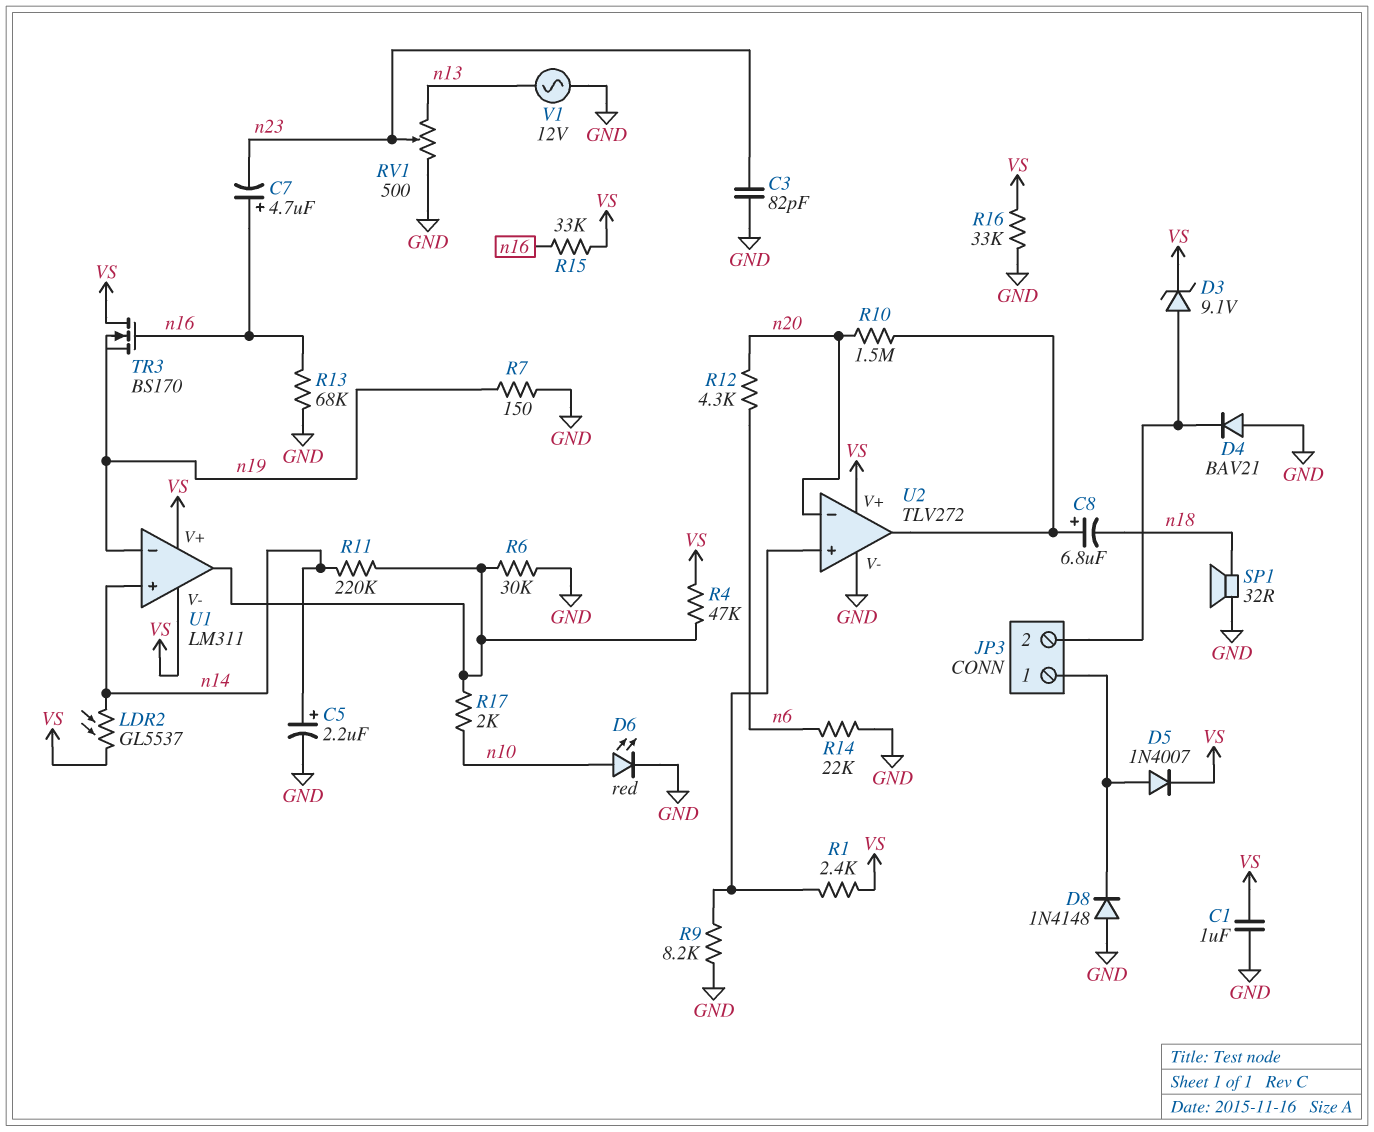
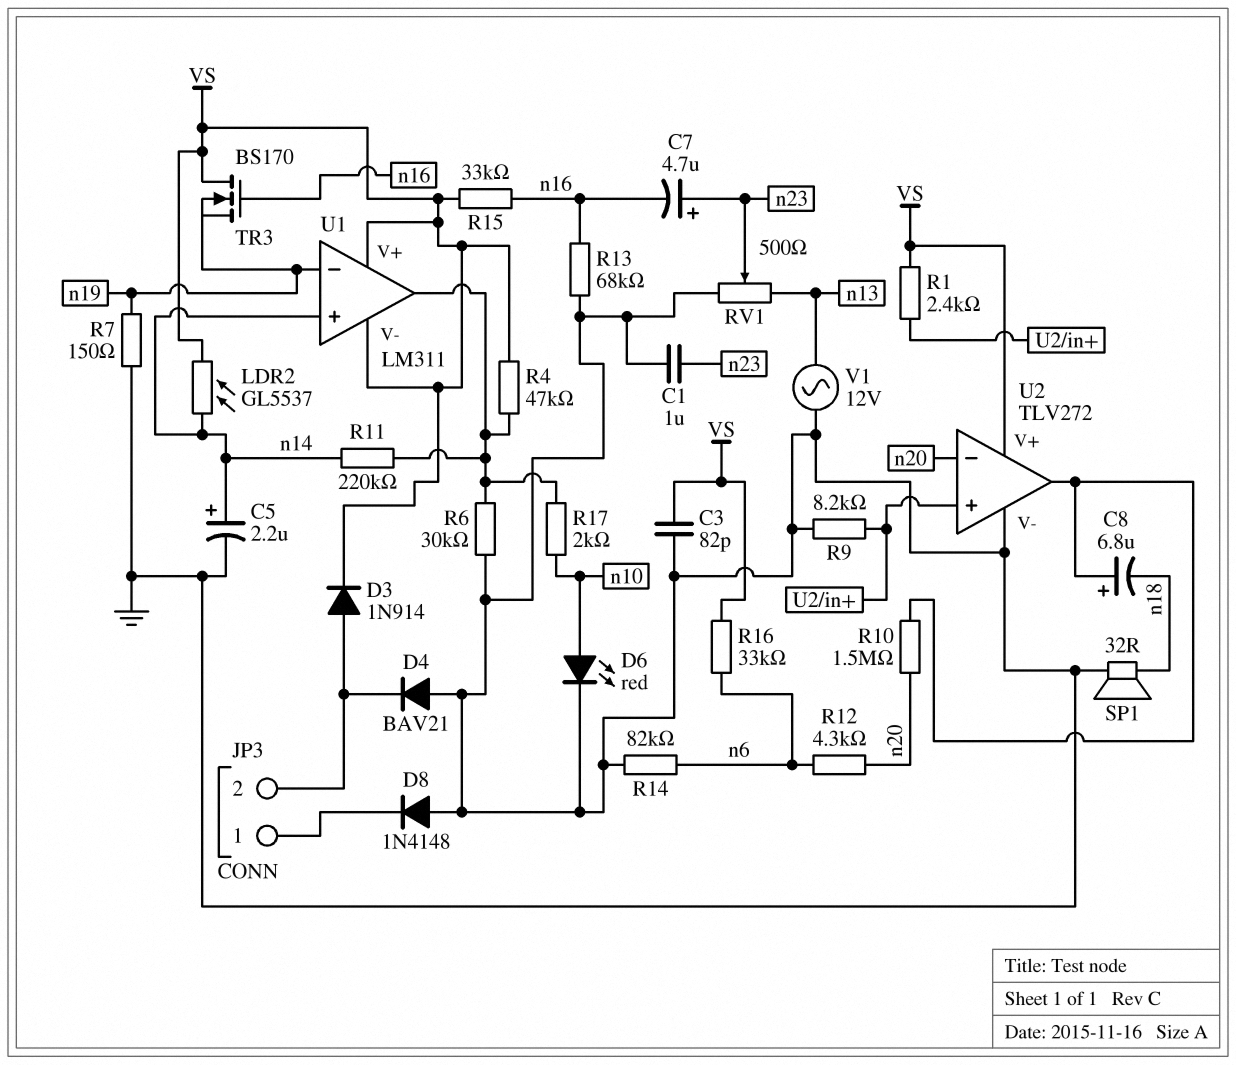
C1: 1uF (GND, VS) -> 1uF (GND, n23)
C3: 82pF (GND, n23) -> 82pF (GND, VS)
C7: 4.7uF (plus n16, minus n23) -> 4.7uF (plus n23, minus n16)
D3: zener 9.1V (A JP3/2, K VS) -> diode 1N914 (A JP3/2, K VS)
D5: diode 1N4007 (A JP3/1, K VS) -> none
R14: 22k (GND, n6) -> 82k (GND, n6)
R16: 33k (GND, VS) -> 33k (VS, n6)

